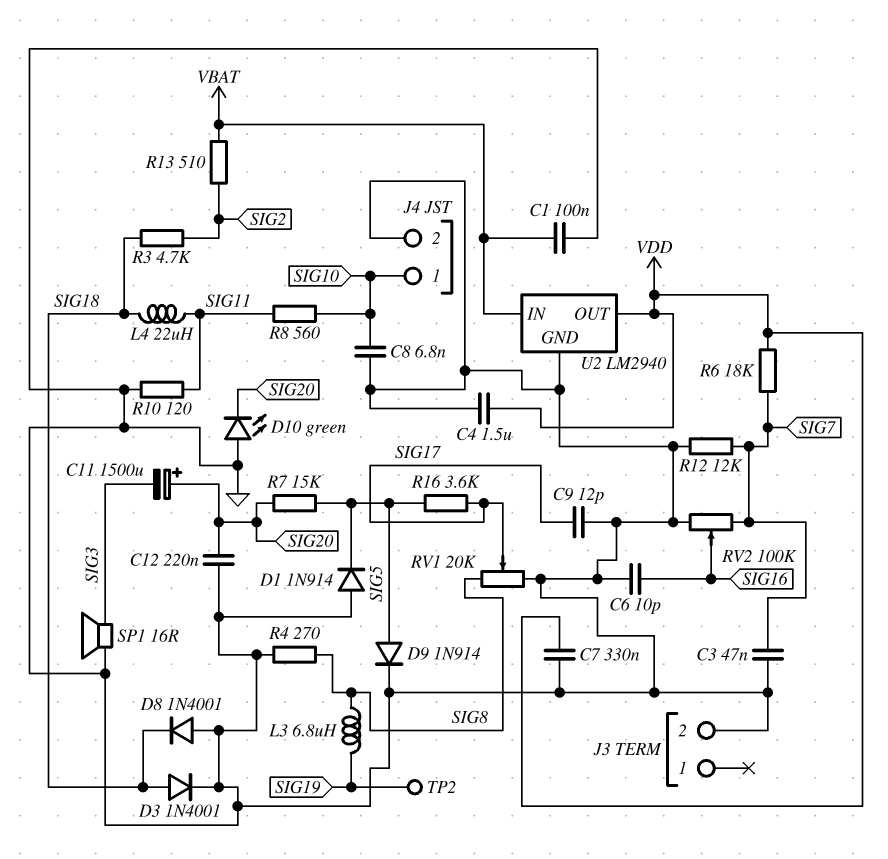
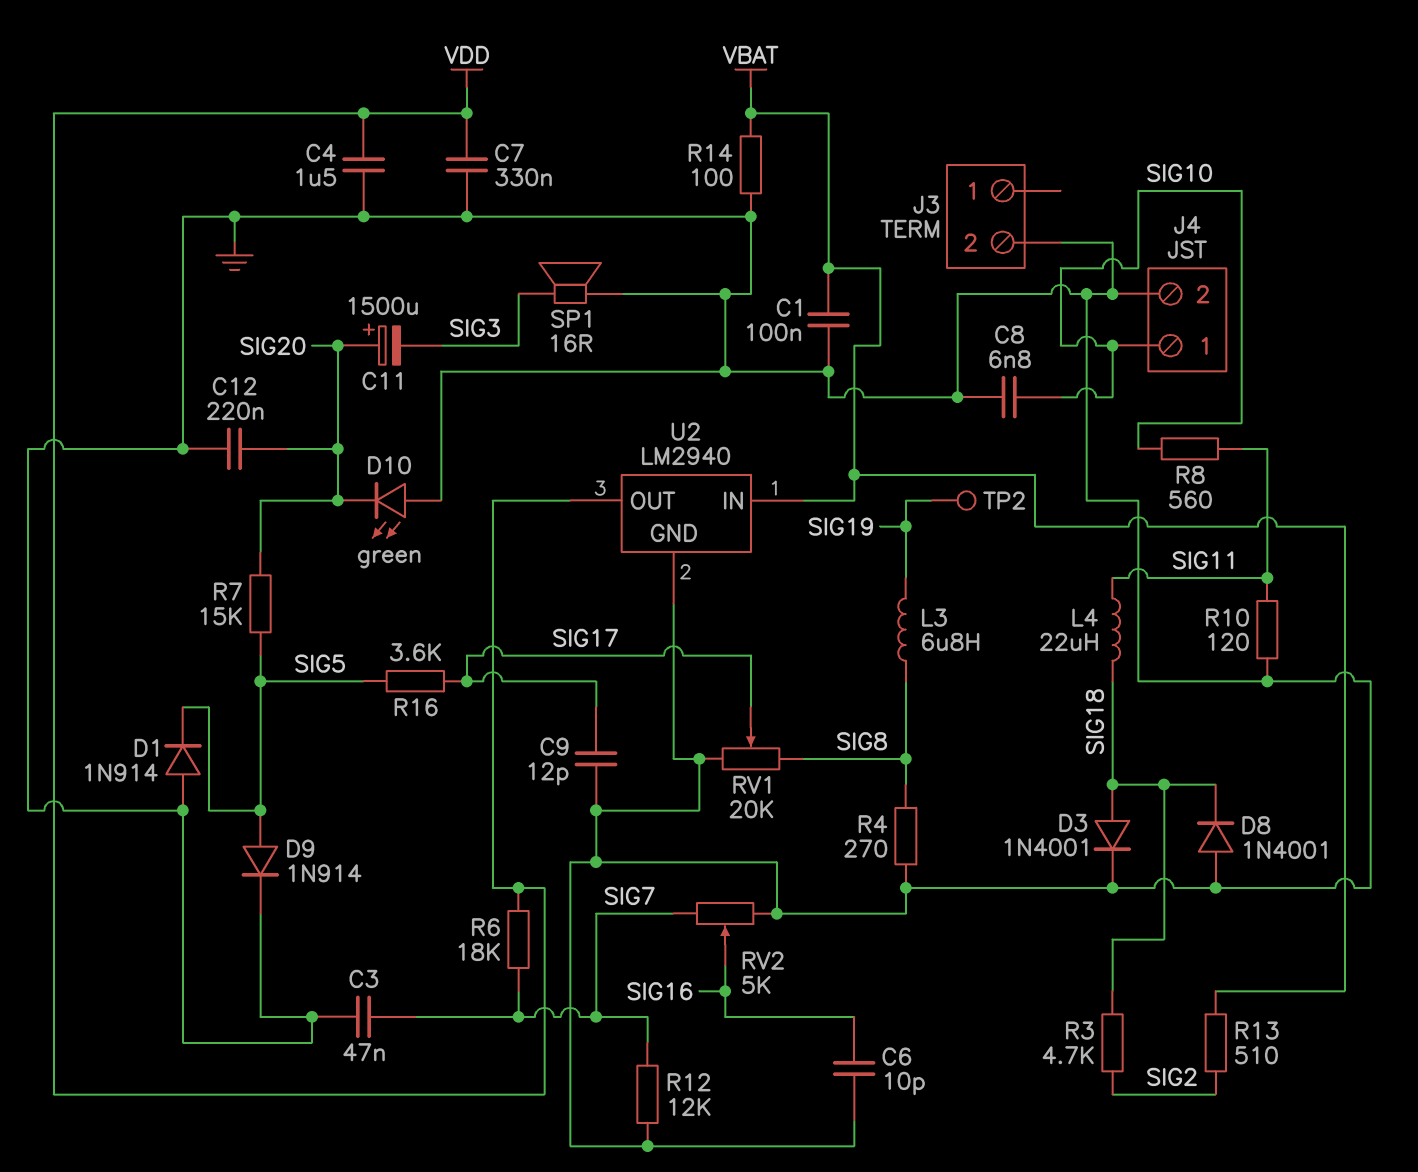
R14: none -> 100 (GND, VBAT)
RV2: 100k (GND, SIG7, wiper SIG16) -> 5k (GND, SIG7, wiper SIG16)

